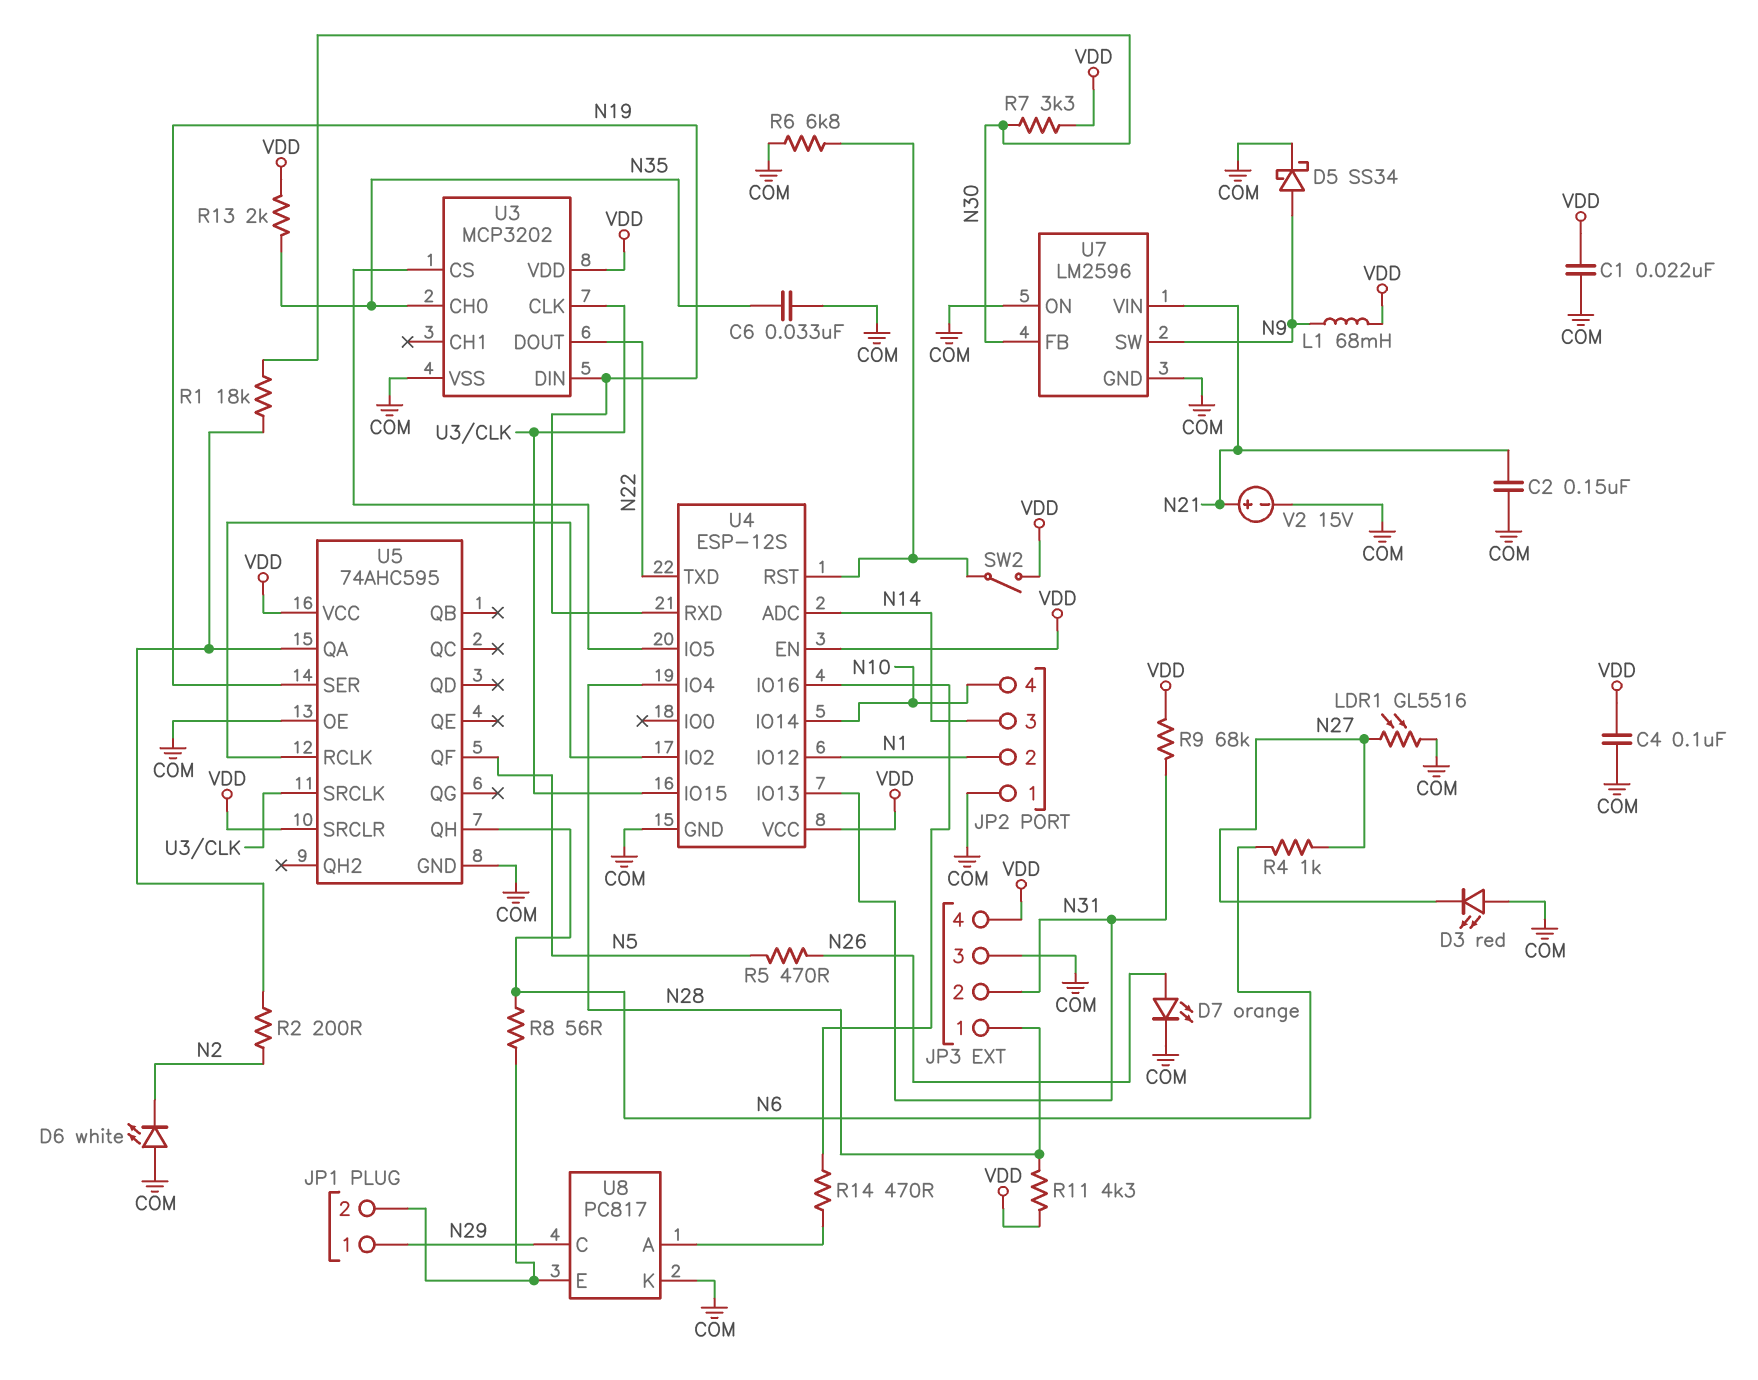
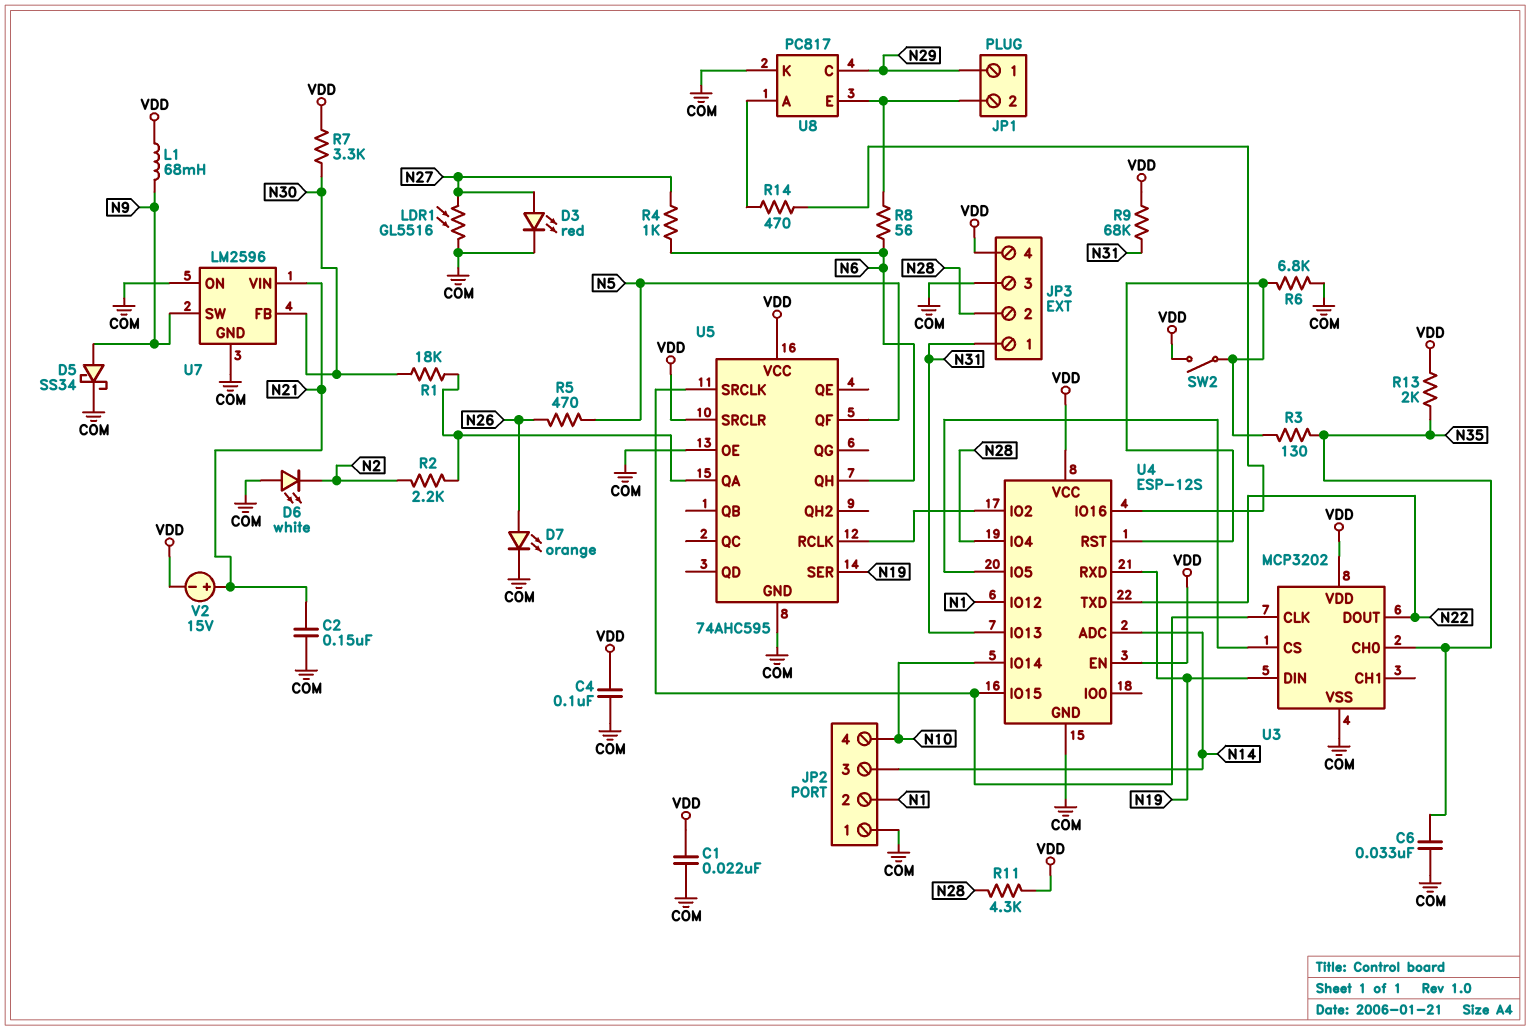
D3: LED red (A COM, K N27) -> LED red (A N27, K COM)
JP3 pin 1: N28 -> N31
JP3 pin 2: N31 -> N28
R2: 200 (N2, U5/QA) -> 2.2k (N2, U5/QA)
R3: none -> 130 (N35, U4/RST)
V2: 15V (plus N21, minus COM) -> 15V (plus N21, minus VDD)

